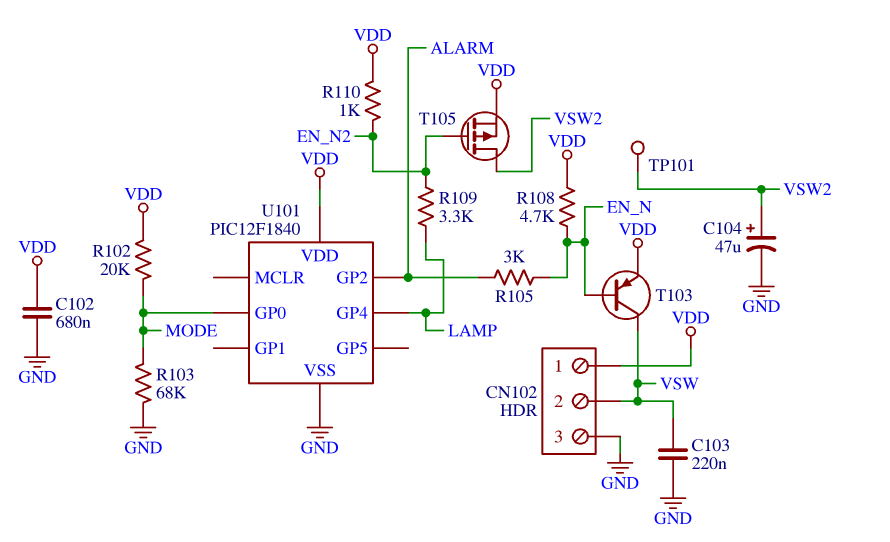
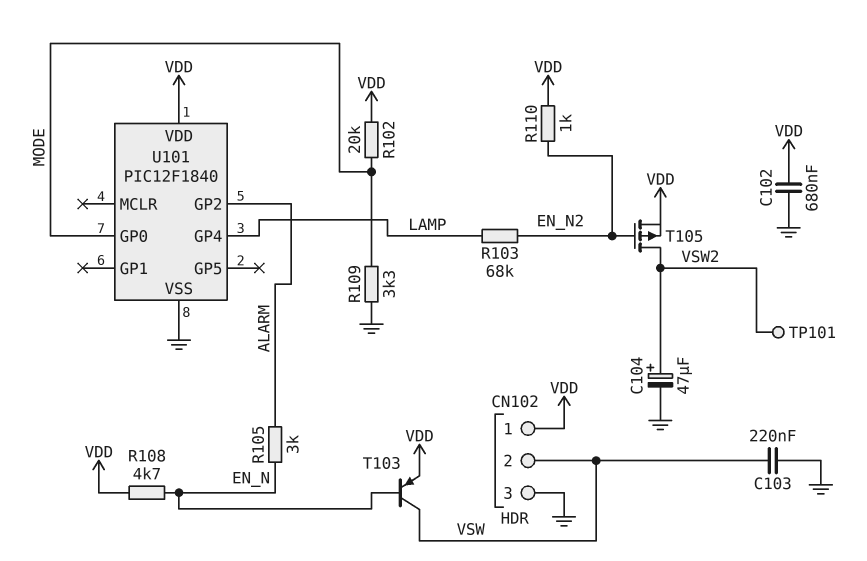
R103: 68k (GND, MODE) -> 68k (EN_N2, LAMP)
R109: 3.3k (EN_N2, LAMP) -> 3.3k (GND, MODE)

